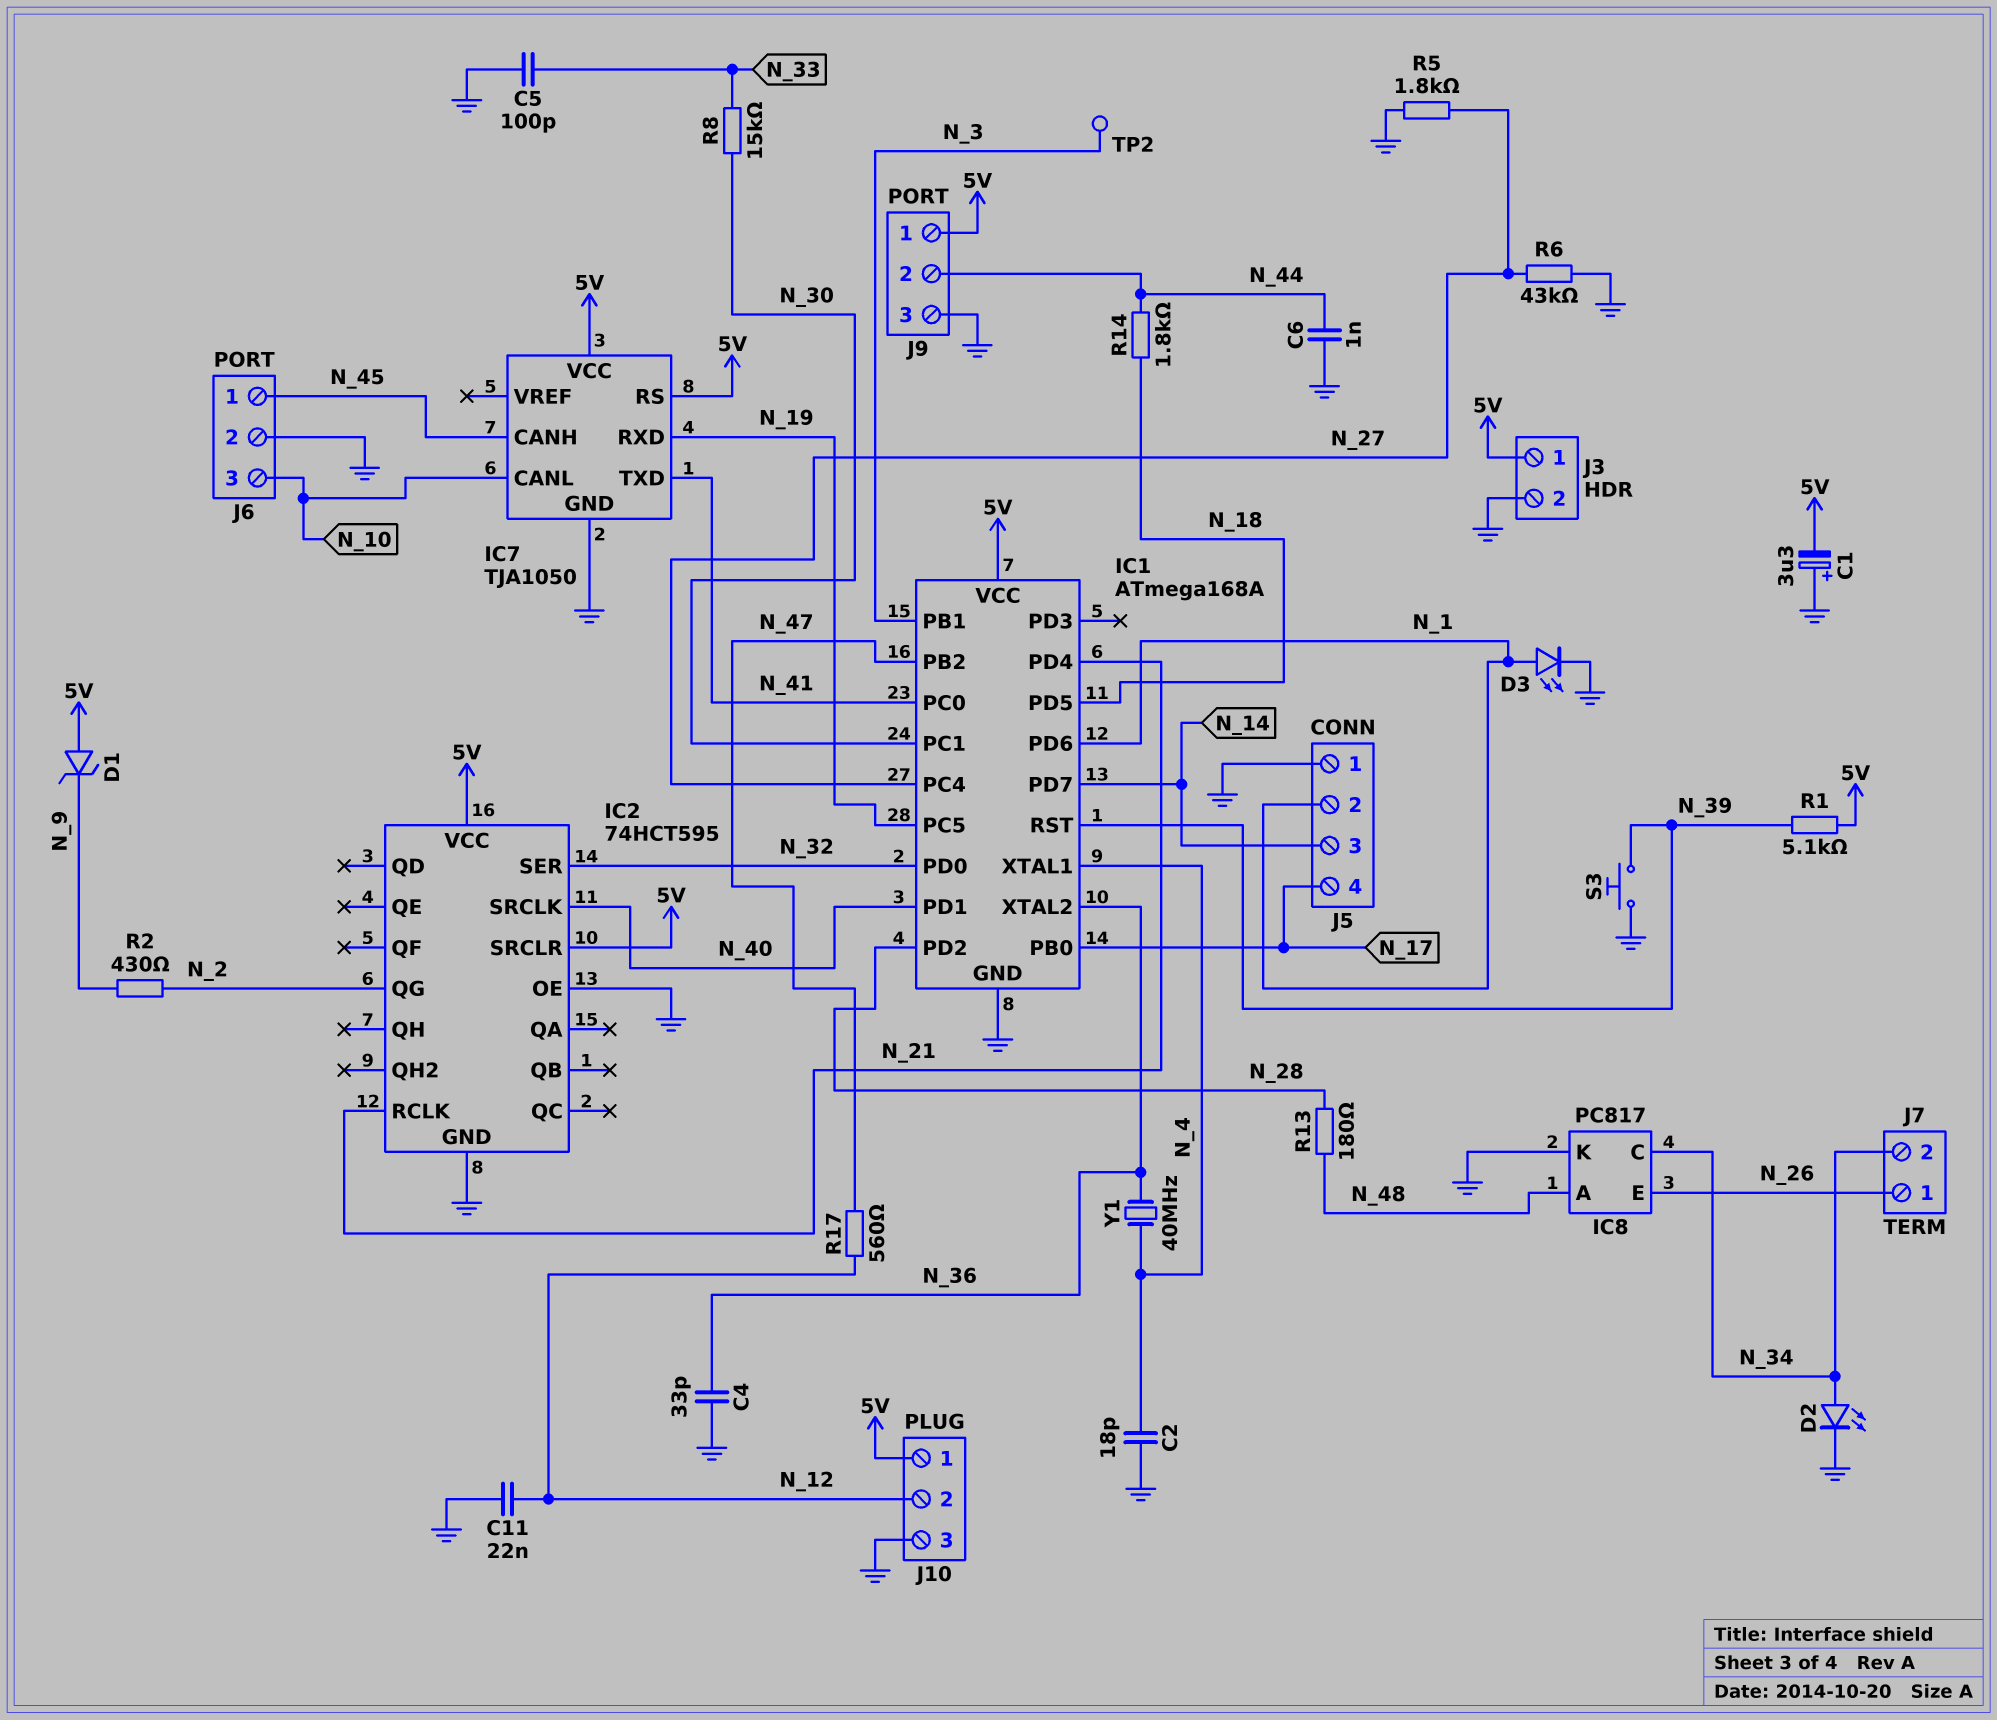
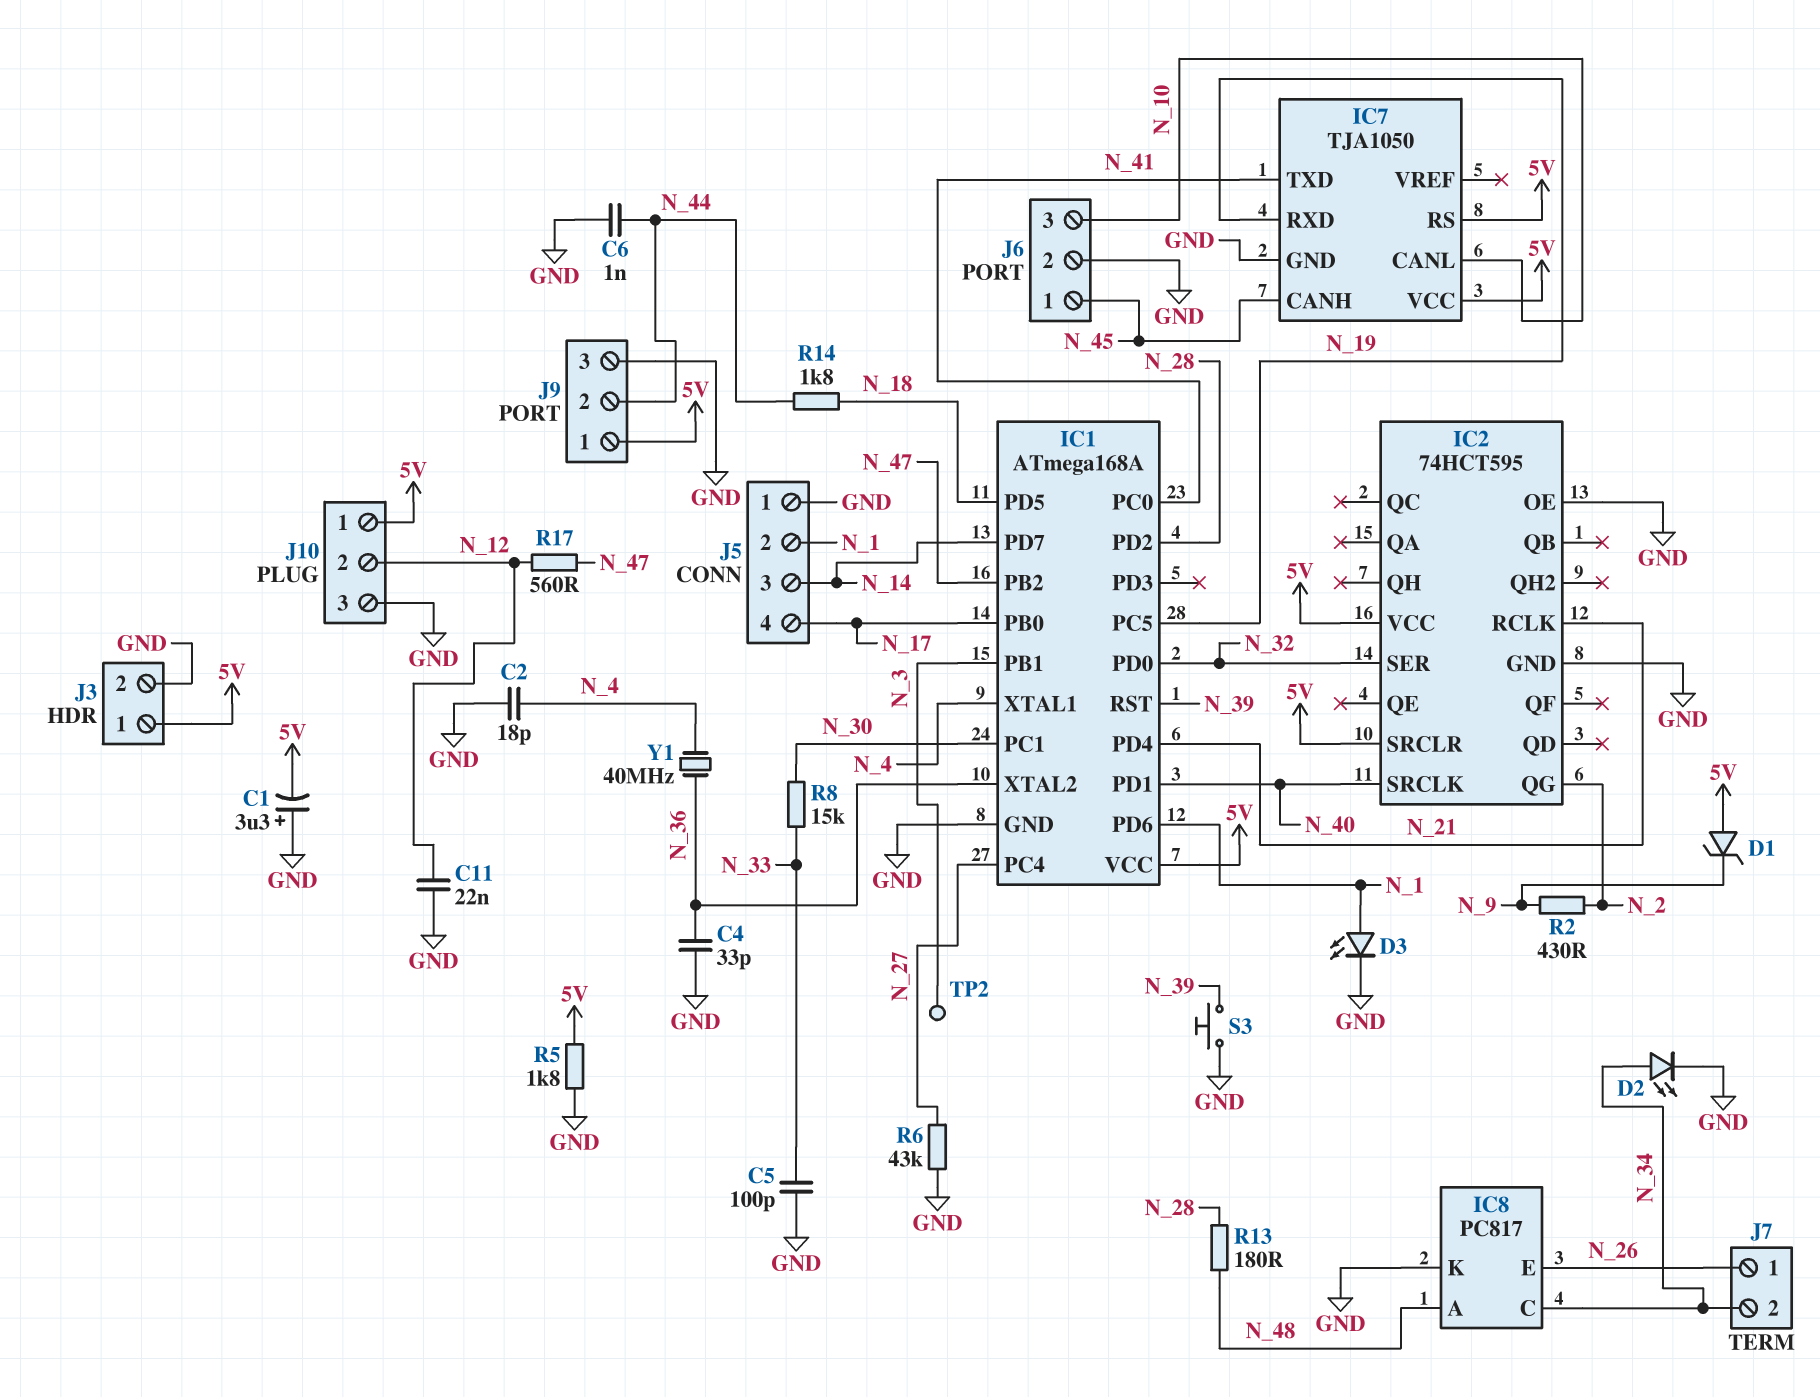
R1: 5.1k (5V, N_39) -> none
R5: 1.8k (GND, N_27) -> 1.8k (5V, GND)

